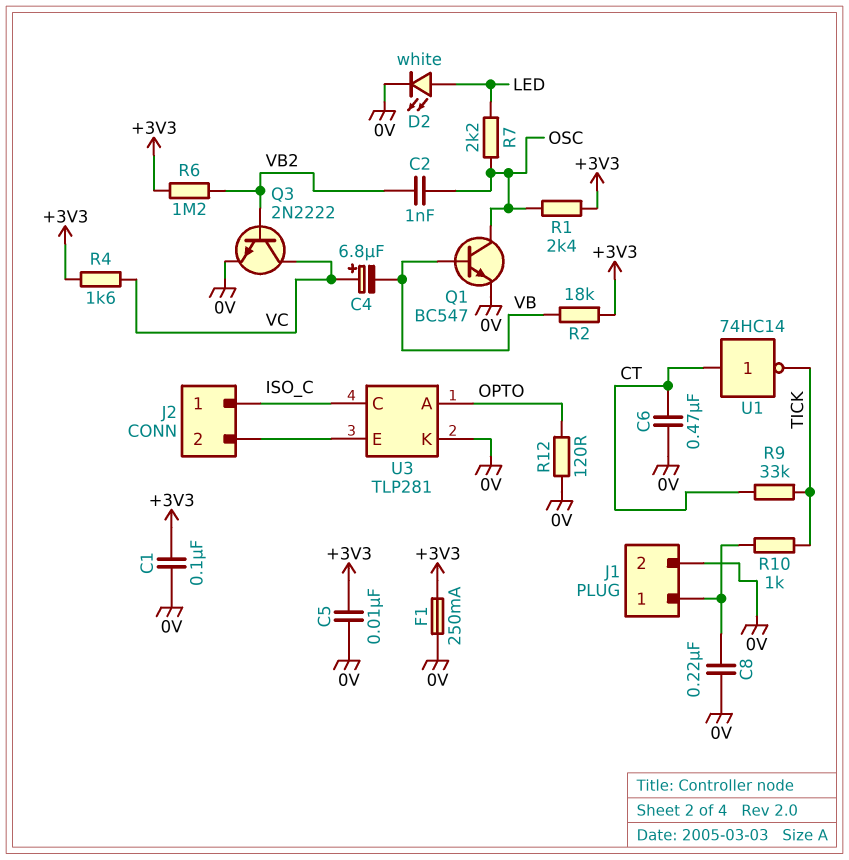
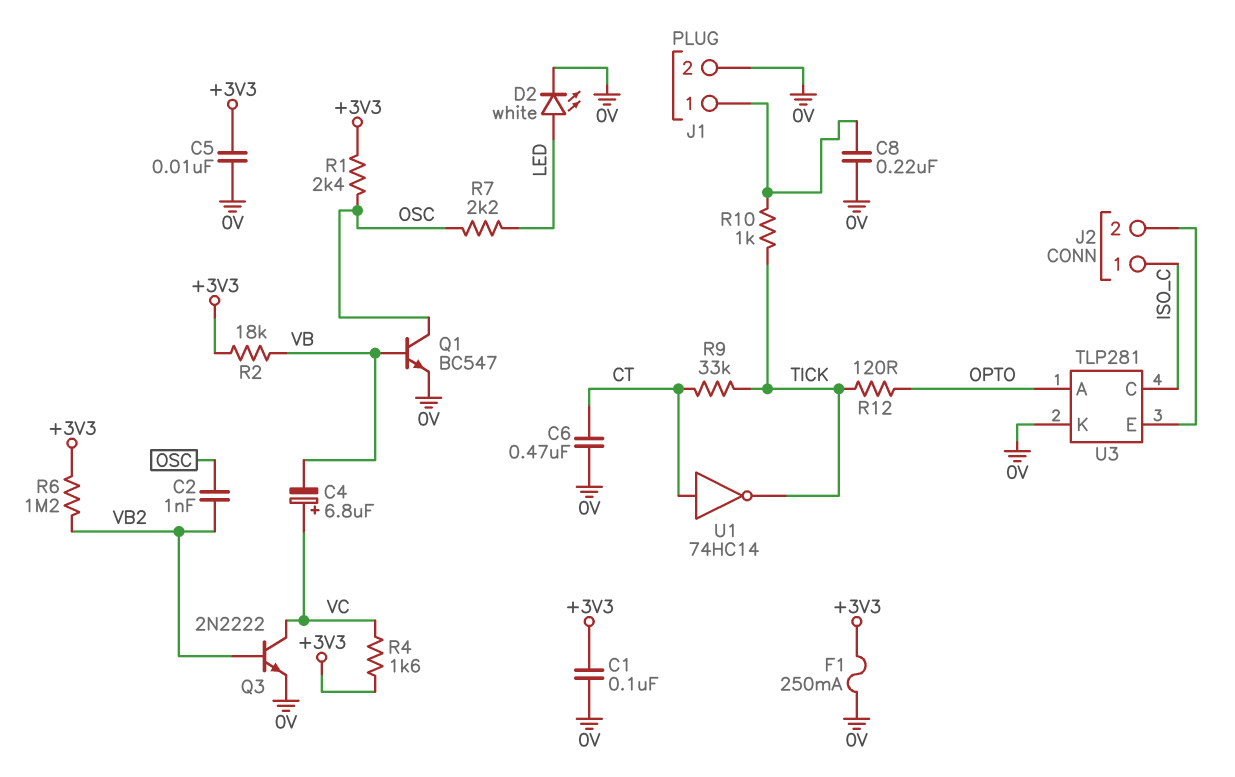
R12: 120 (0V, OPTO) -> 120 (OPTO, TICK)

